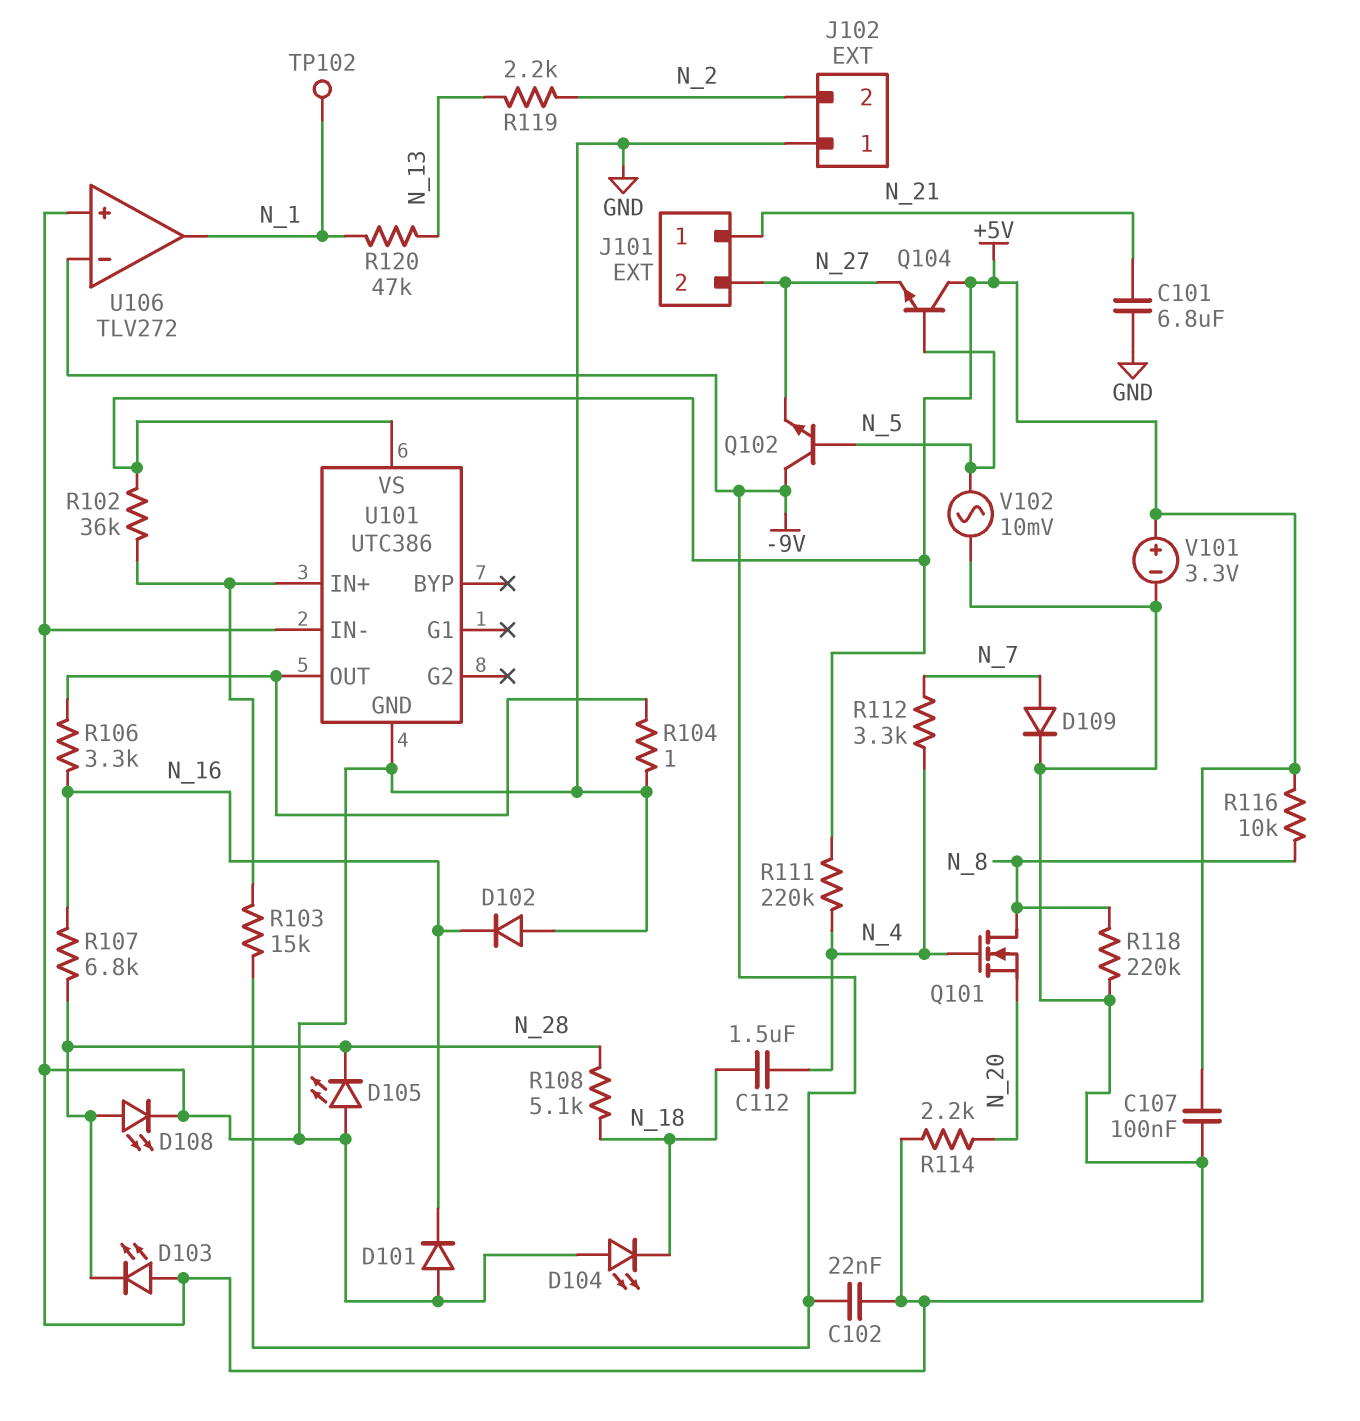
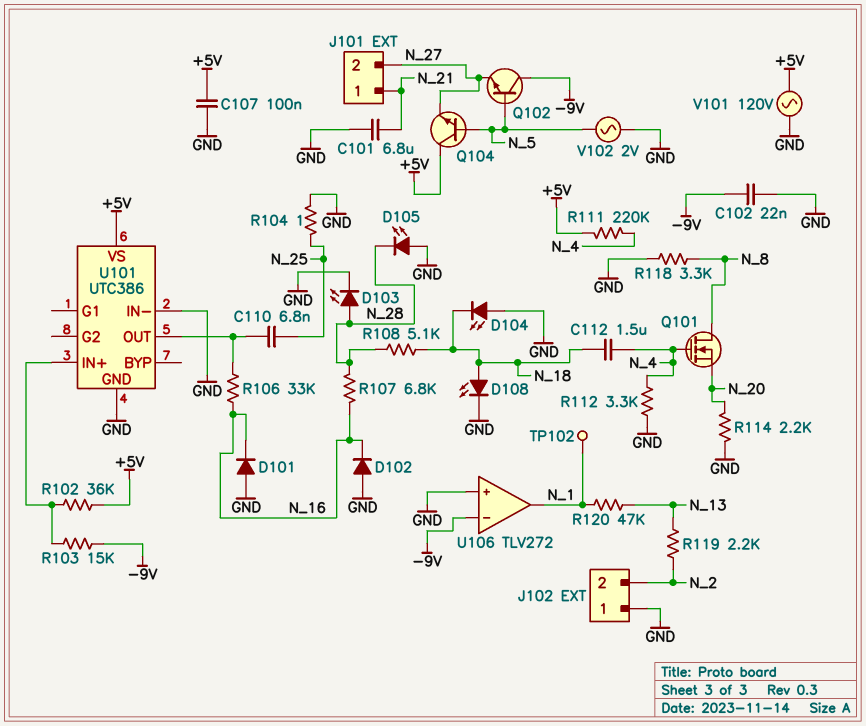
C110: none -> 6.8nF (N_25, U101/OUT)
D103: LED (A GND, K N_28) -> LED (A N_28, K GND)
D108: LED (A N_28, K GND) -> LED (A N_18, K GND)
D109: diode (A N_7, K GND) -> none
R104: 1 (GND, U101/OUT) -> 1 (GND, N_25)
R106: 3.3k (N_16, U101/OUT) -> 33k (N_16, U101/OUT)
R112: 3.3k (N_4, N_7) -> 3.3k (GND, N_4)
R116: 10k (+5V, N_8) -> none
R118: 220k (GND, N_8) -> 3.3k (GND, N_8)
V101: 3.3V (plus +5V, minus GND) -> AC 120V (+5V, GND)
V102: AC 10mV (GND, N_5) -> AC 2V (GND, N_5)

